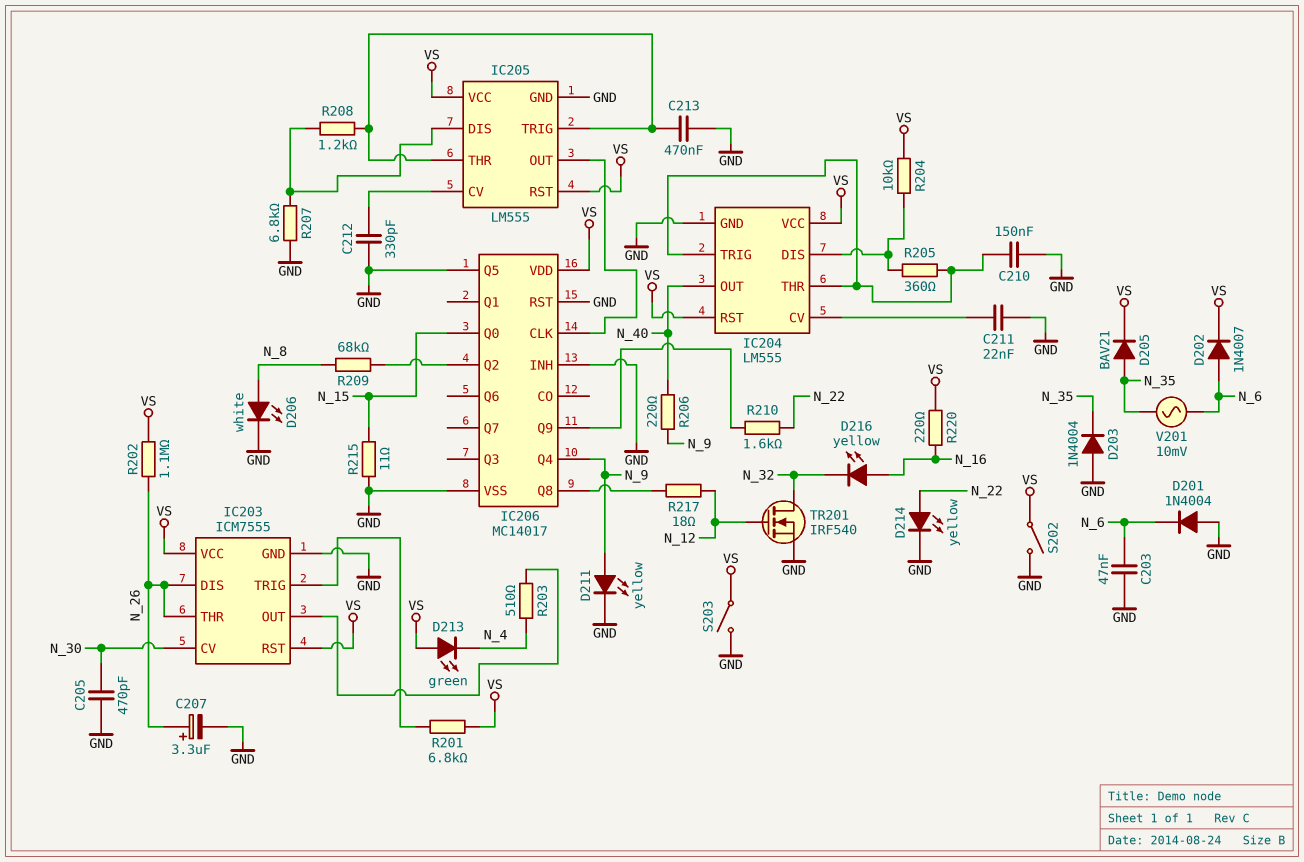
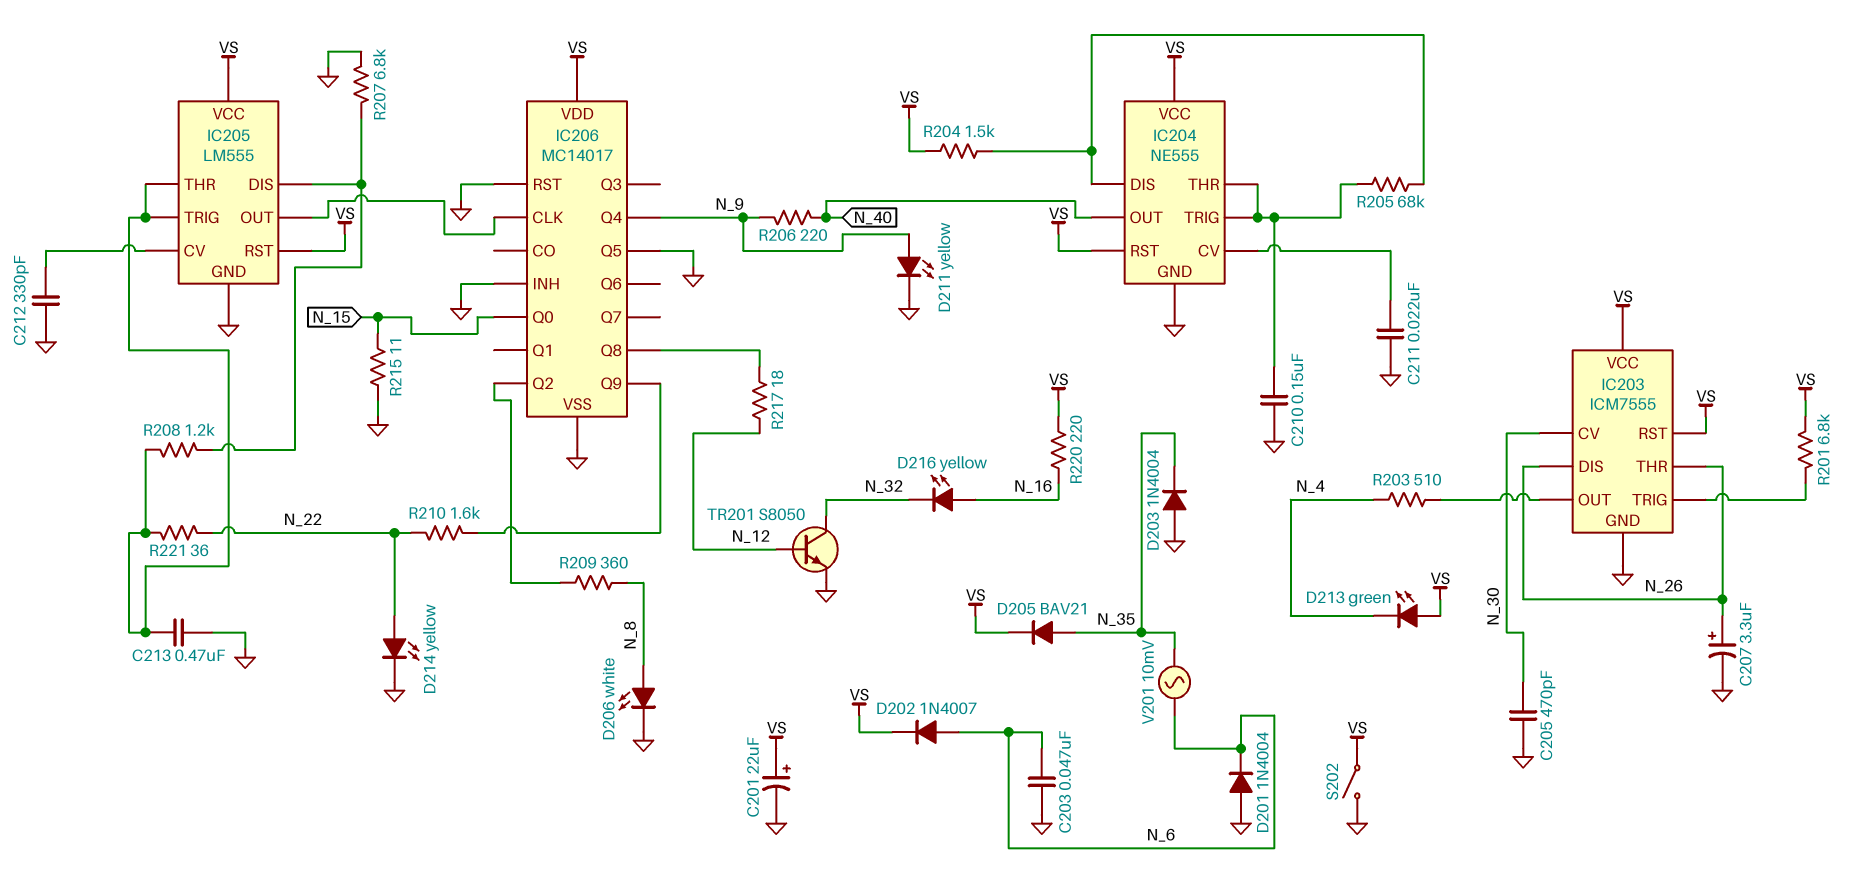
C201: none -> 22uF (plus VS, minus GND)
IC204: LM555 -> NE555
R202: 1.1M (N_26, VS) -> none
R204: 10k (IC204/DIS, VS) -> 1.5k (IC204/DIS, VS)
R205: 360 (IC204/DIS, IC204/THR) -> 68k (IC204/DIS, IC204/THR)
R209: 68k (IC206/Q2, N_8) -> 360 (IC206/Q2, N_8)
R221: none -> 36 (IC205/THR, N_22)
S203: switch (GND, VS) -> none
TR201: NMOS IRF540 (G N_12, D N_32, S GND) -> NPN S8050 (B N_12, C N_32, E GND)

